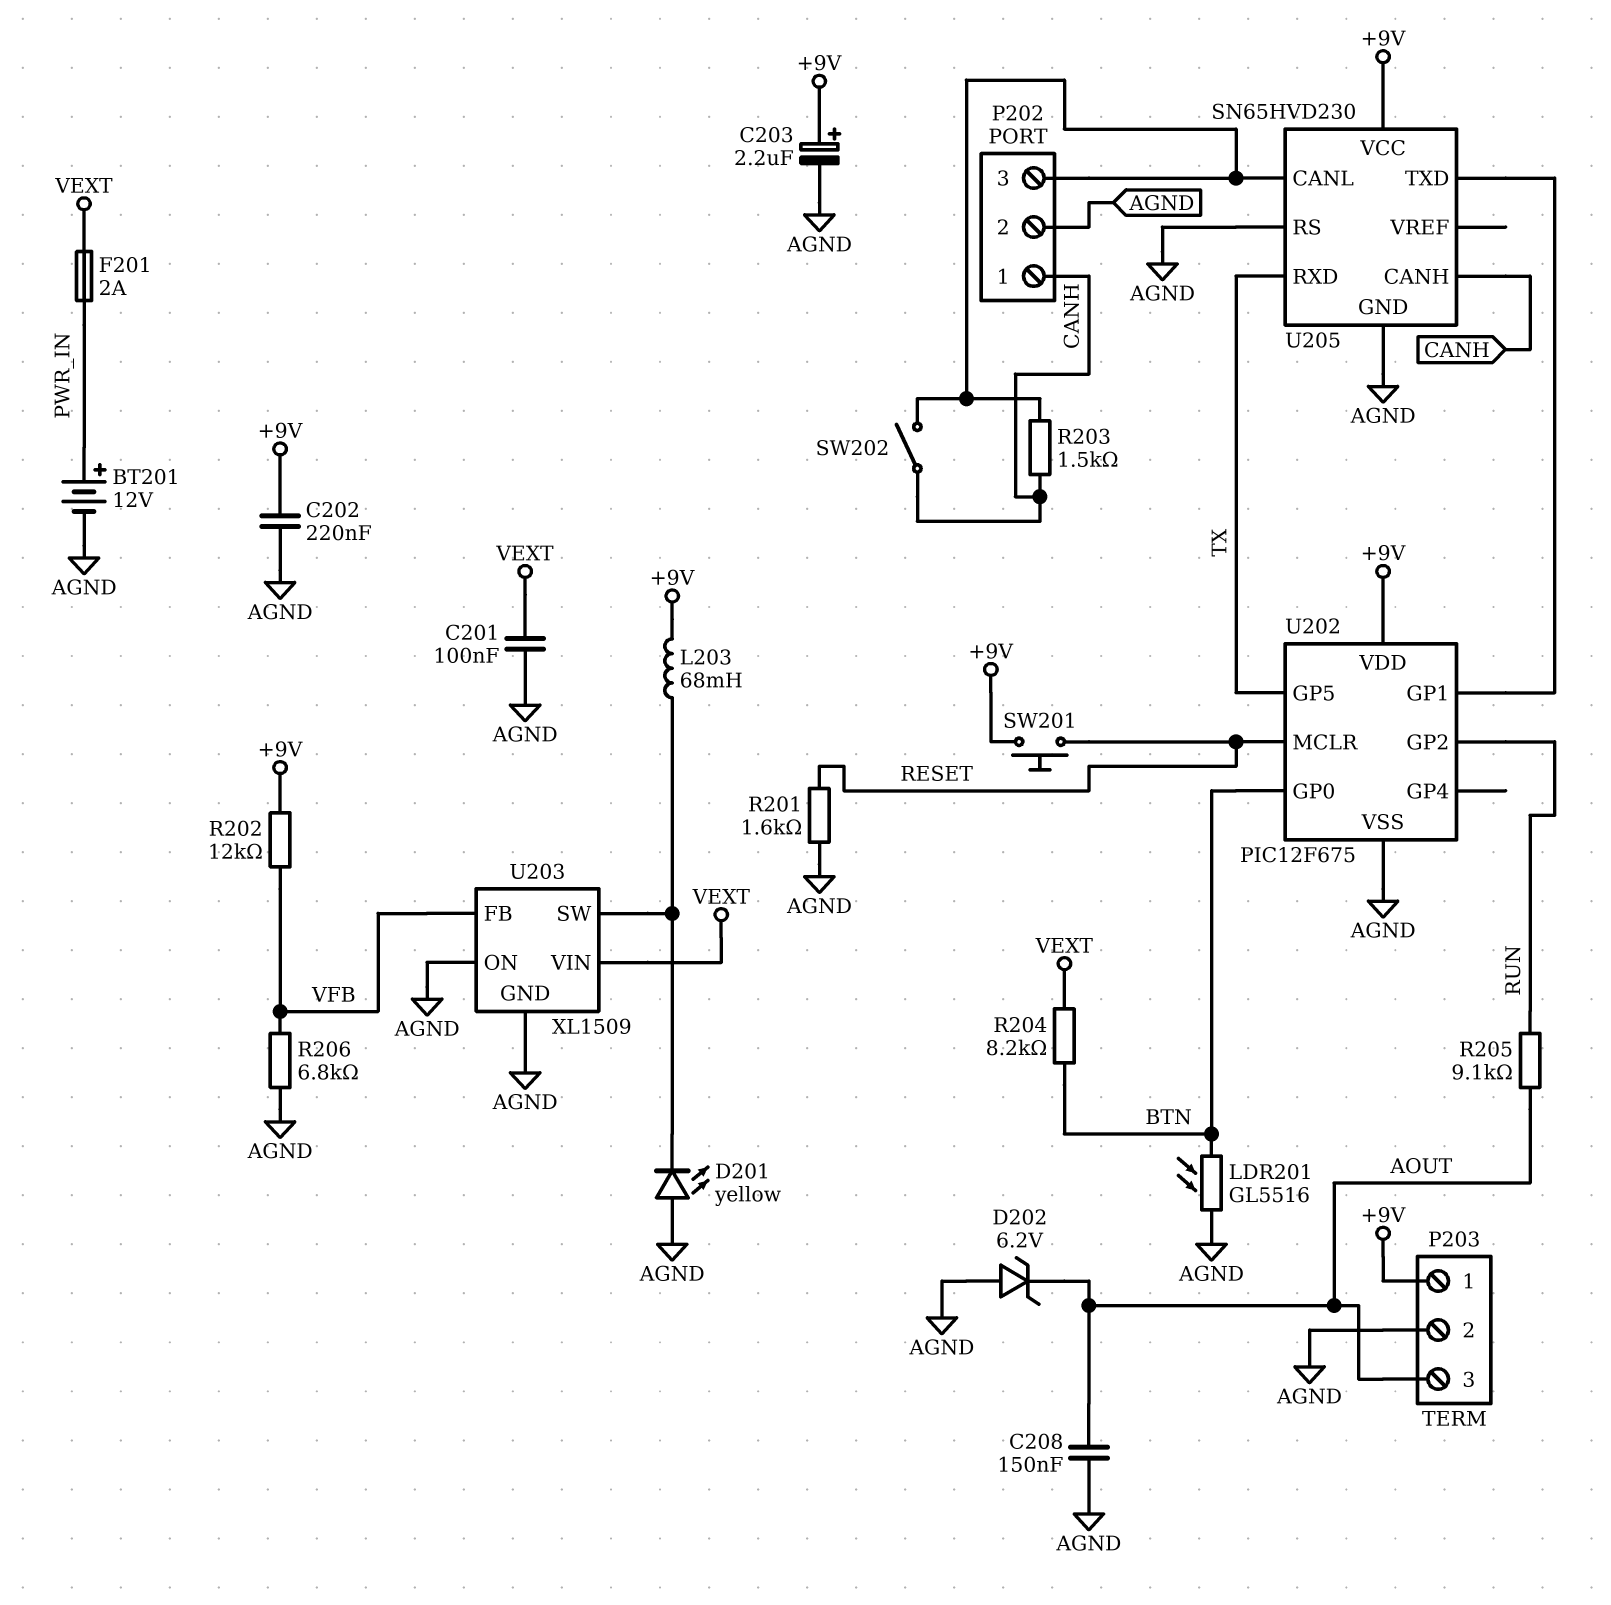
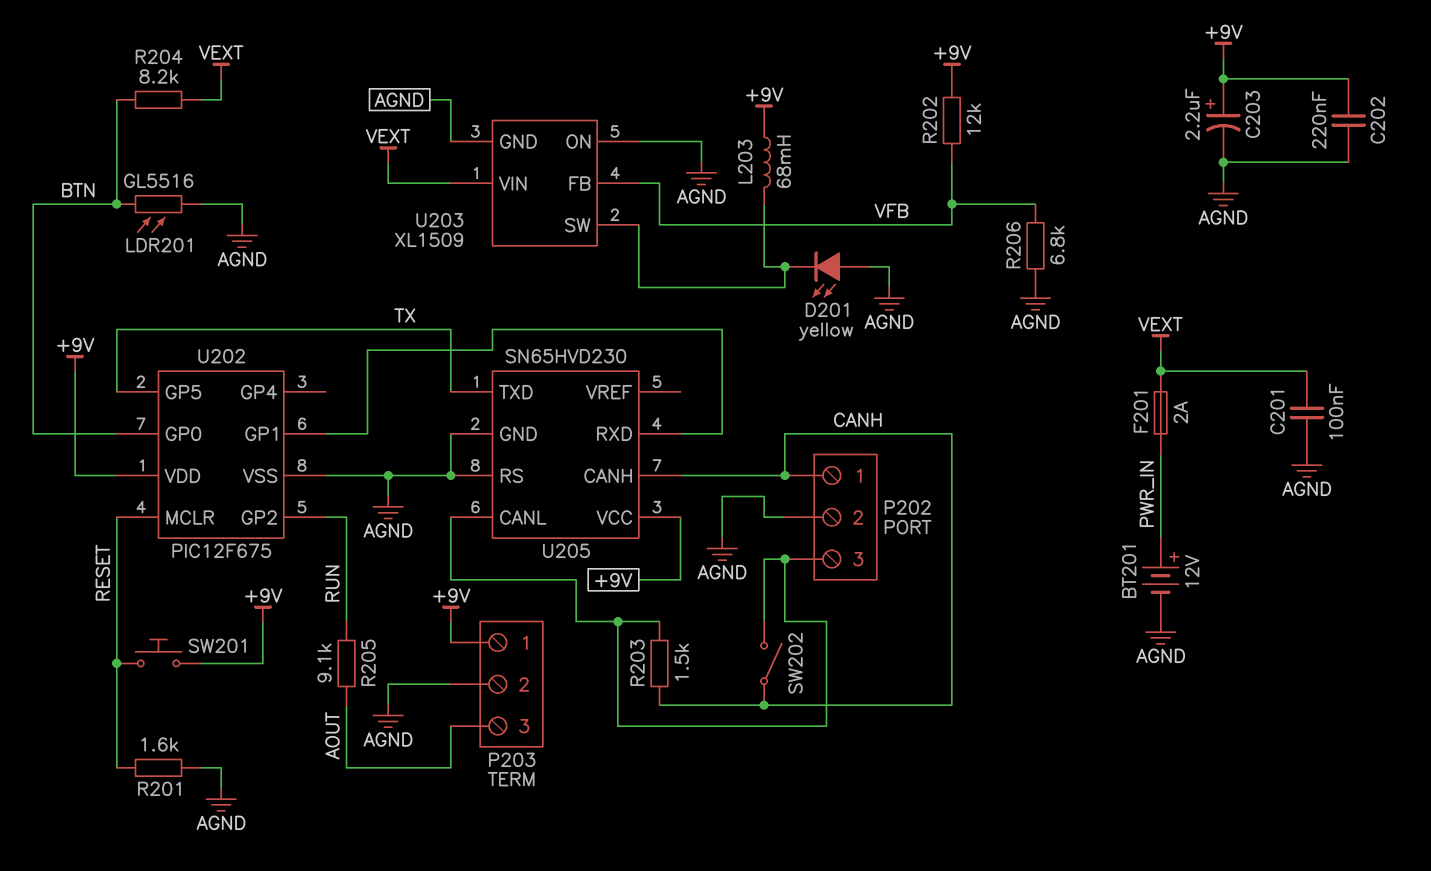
C208: 150nF (AGND, AOUT) -> none
D202: zener 6.2V (A AGND, K AOUT) -> none
U205 pin RXD: TX -> U202/GP1
U205 pin TXD: U202/GP1 -> TX

